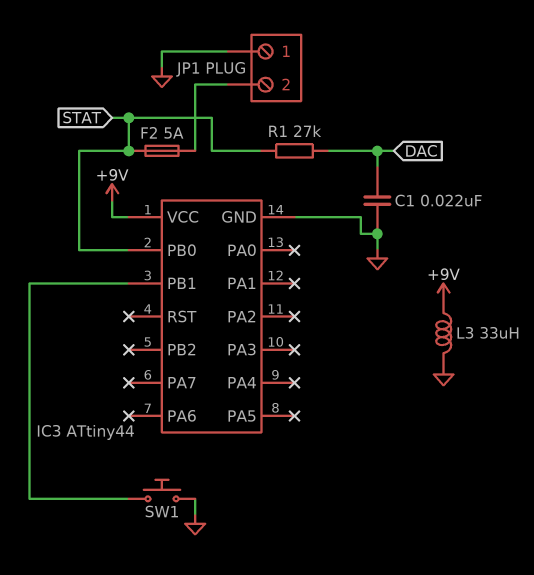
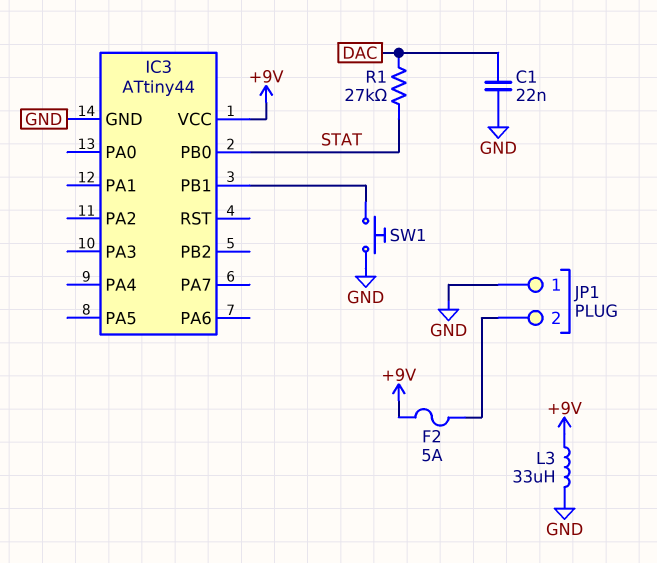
F2: 5A (JP1/2, STAT) -> 5A (+9V, JP1/2)

